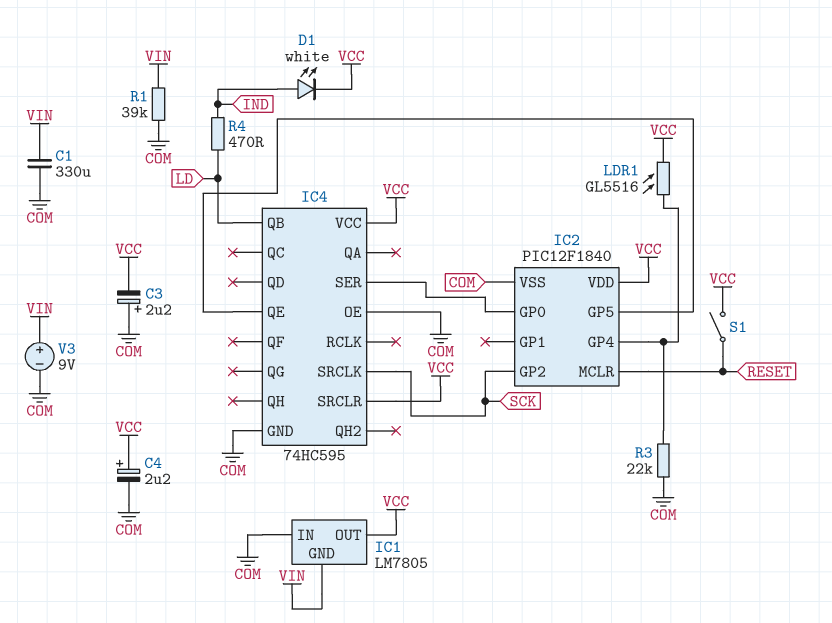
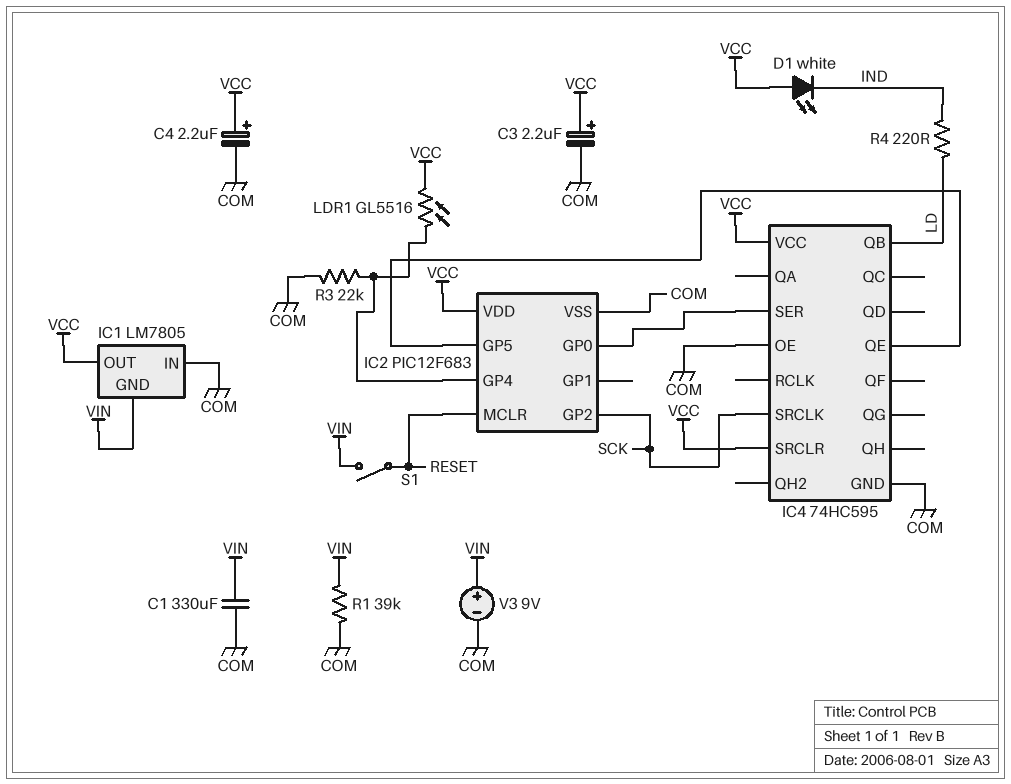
C3: 2.2uF (plus COM, minus VCC) -> 2.2uF (plus VCC, minus COM)
D1: LED white (A IND, K VCC) -> LED white (A VCC, K IND)
IC2: PIC12F1840 -> PIC12F683
R4: 470 (IND, LD) -> 220 (IND, LD)
S1: switch (RESET, VCC) -> switch (RESET, VIN)

